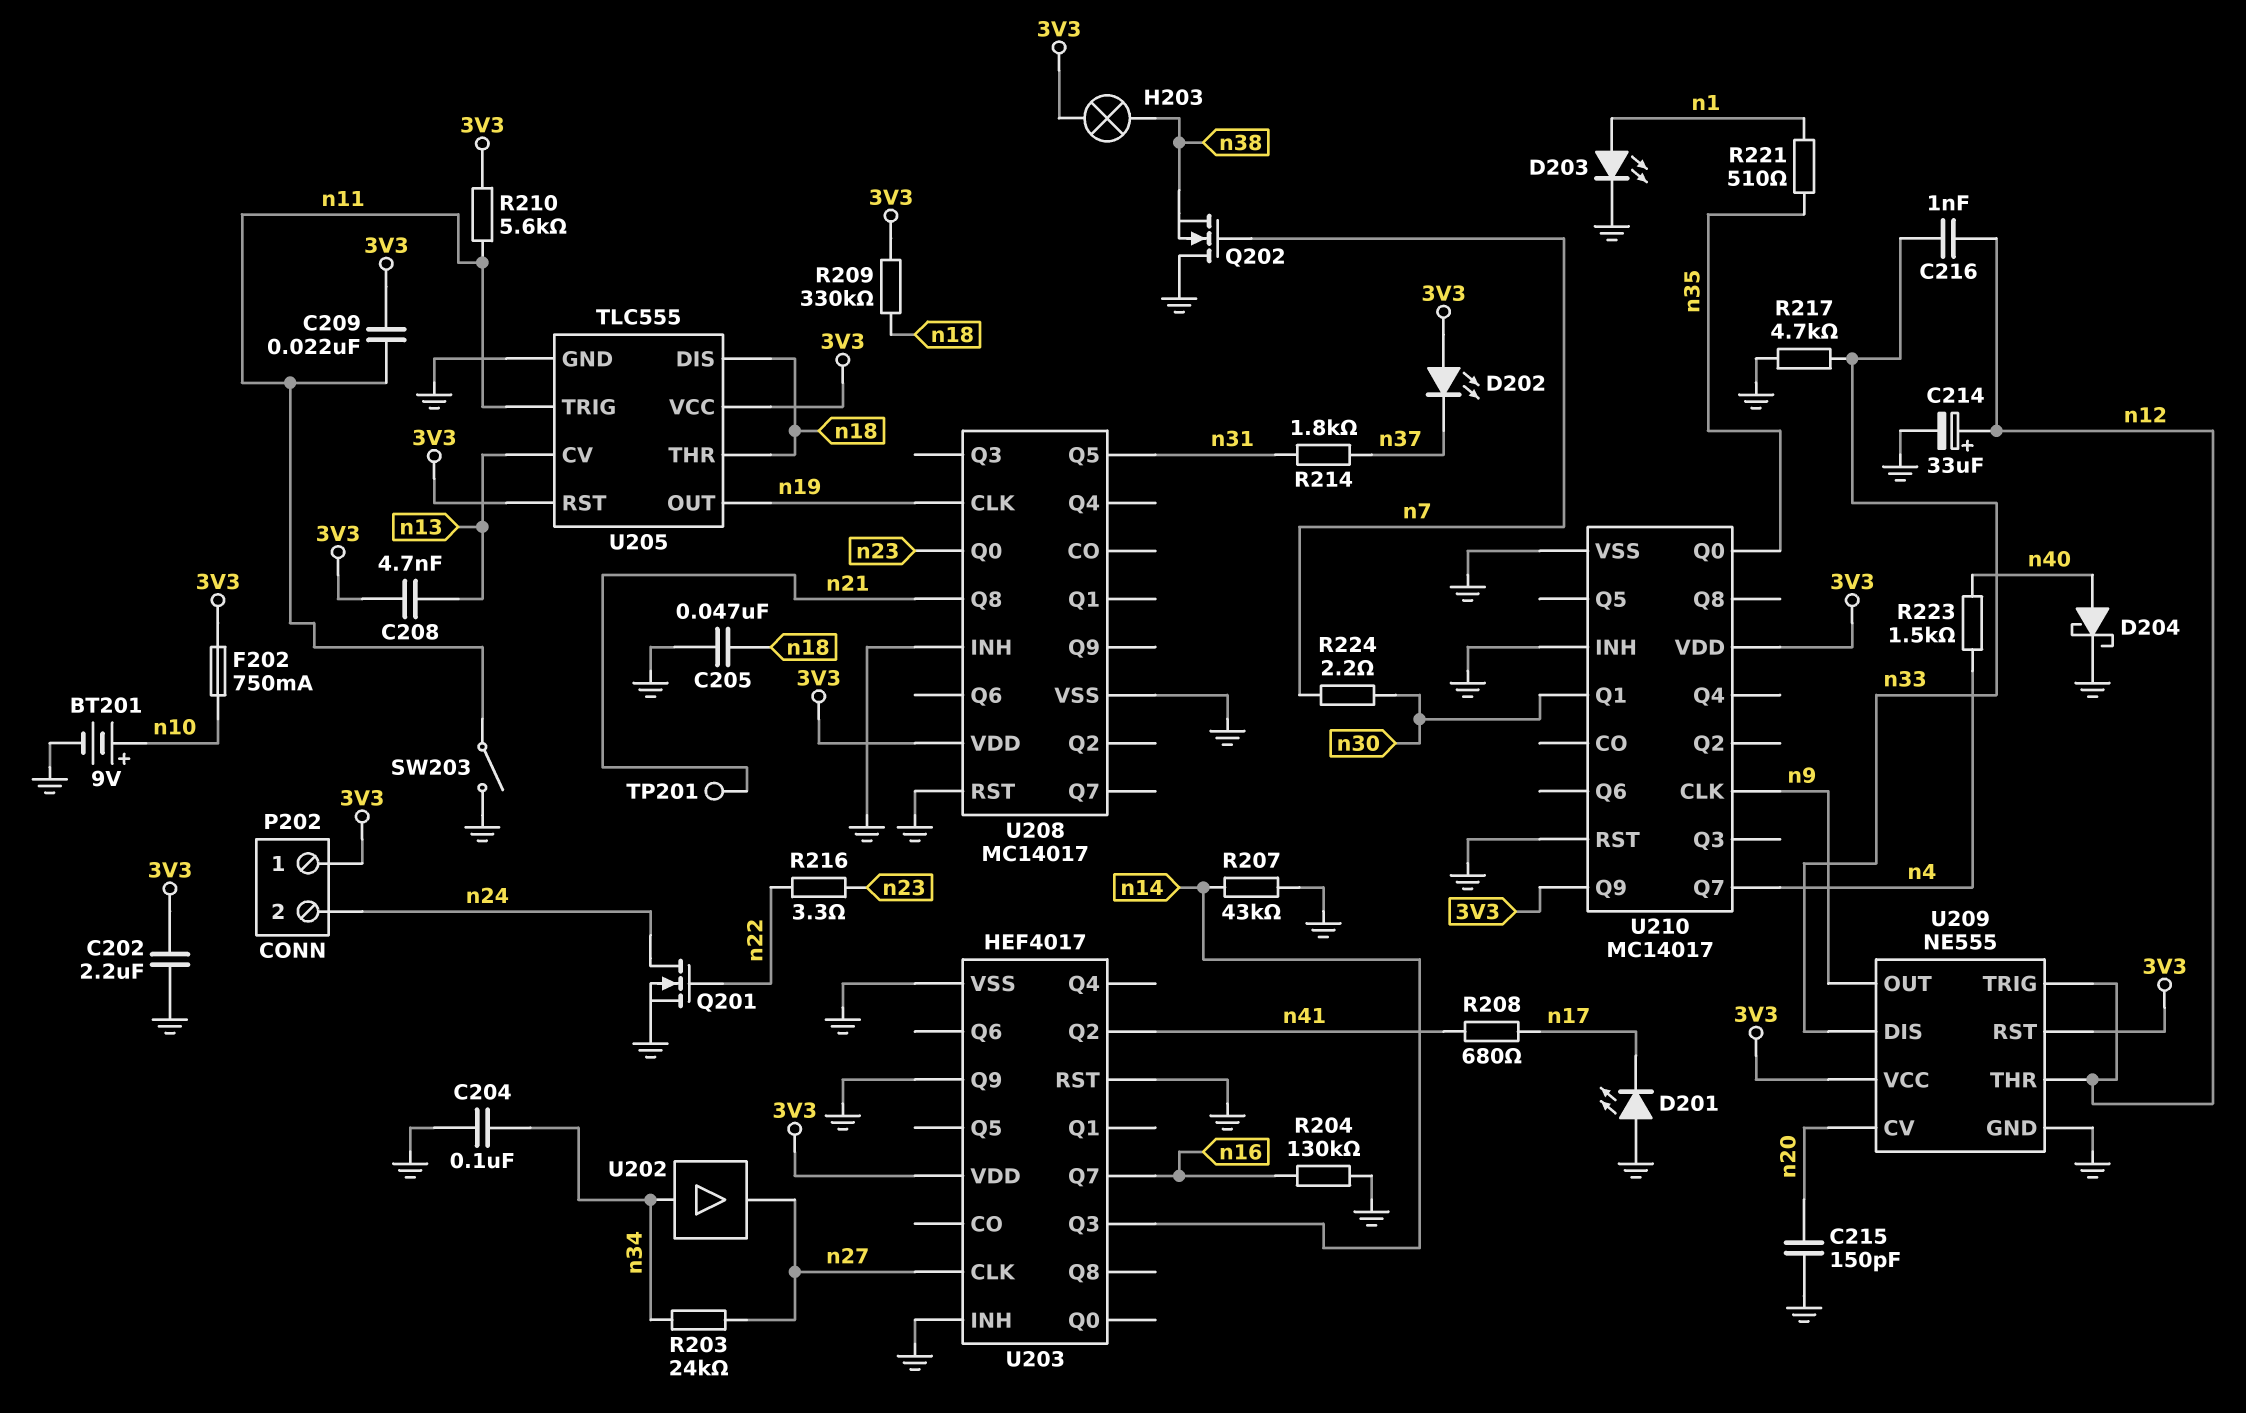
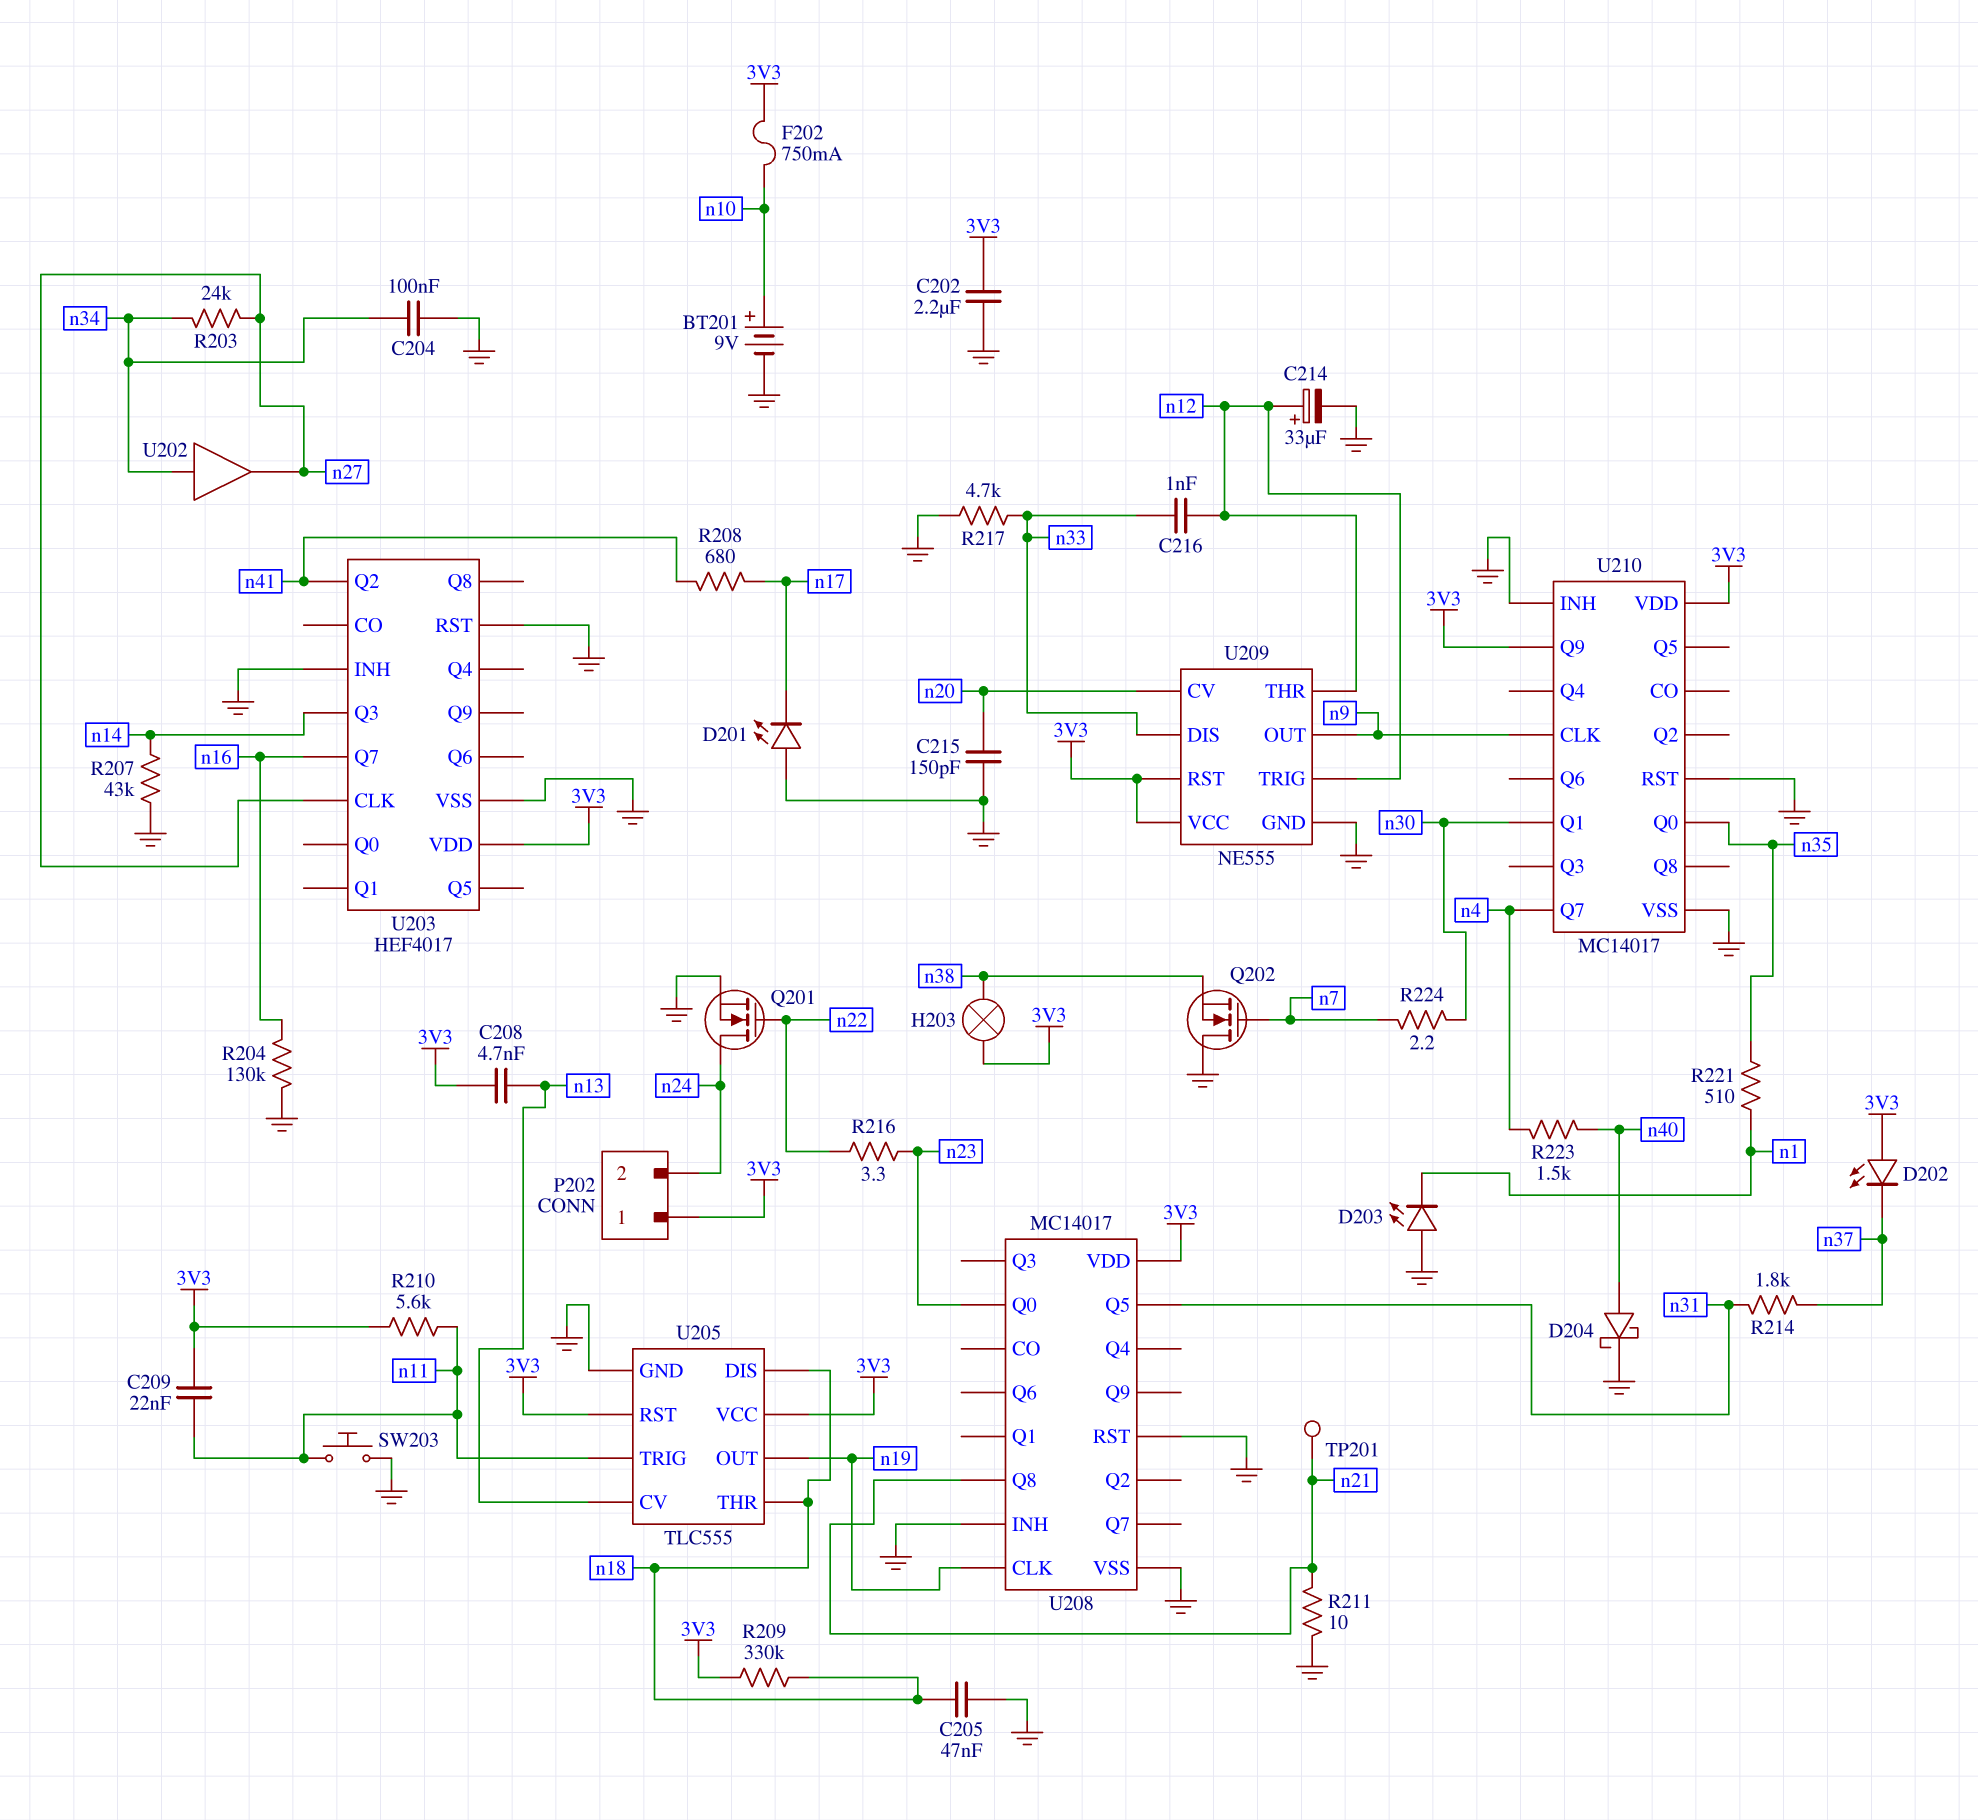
D203: LED (A n1, K GND) -> LED (A GND, K n1)
R211: none -> 10 (GND, n21)
SW203: switch (GND, n11) -> button (GND, n11)
U203 pin Q9: GND -> none

